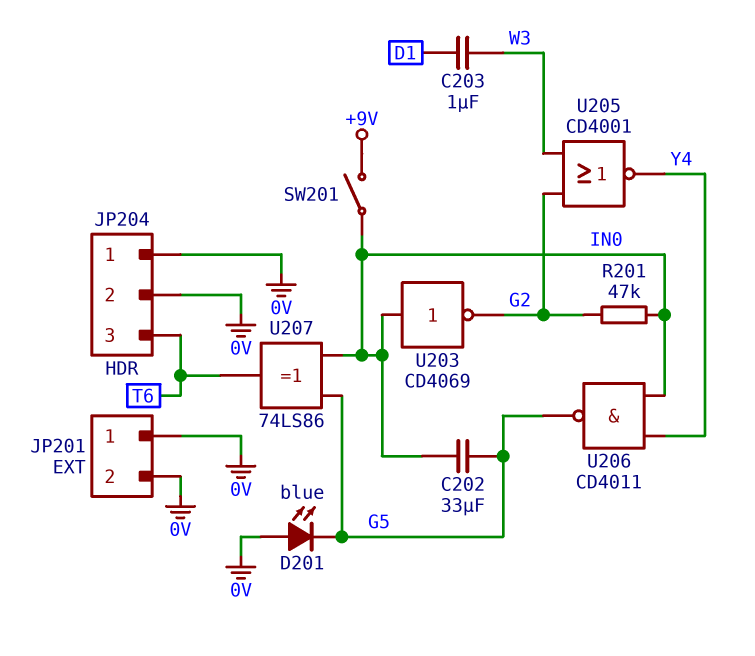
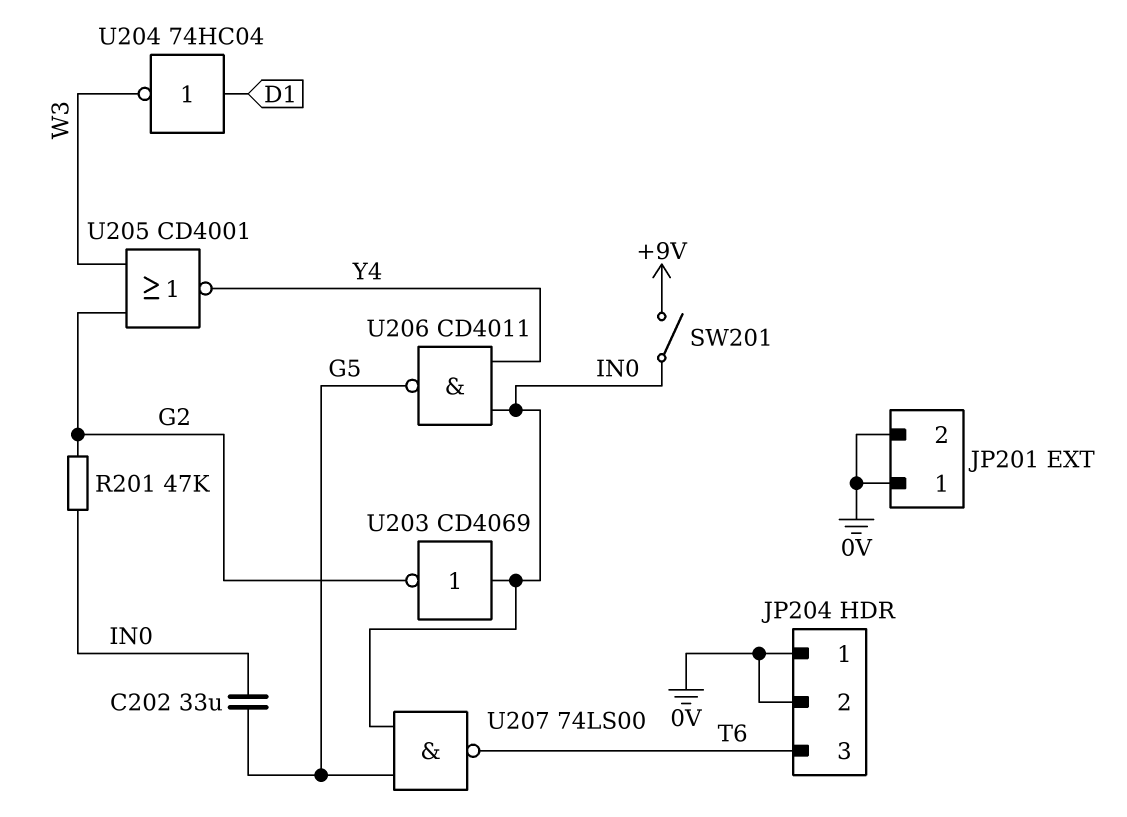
C203: 1uF (D1, W3) -> none
D201: LED blue (A 0V, K G5) -> none
U204: none -> NOT 74HC04 (in D1, out W3)
U207: XOR 74LS86 (in G5, in IN0, out T6) -> NAND 74LS00 (in G5, in IN0, out T6)

